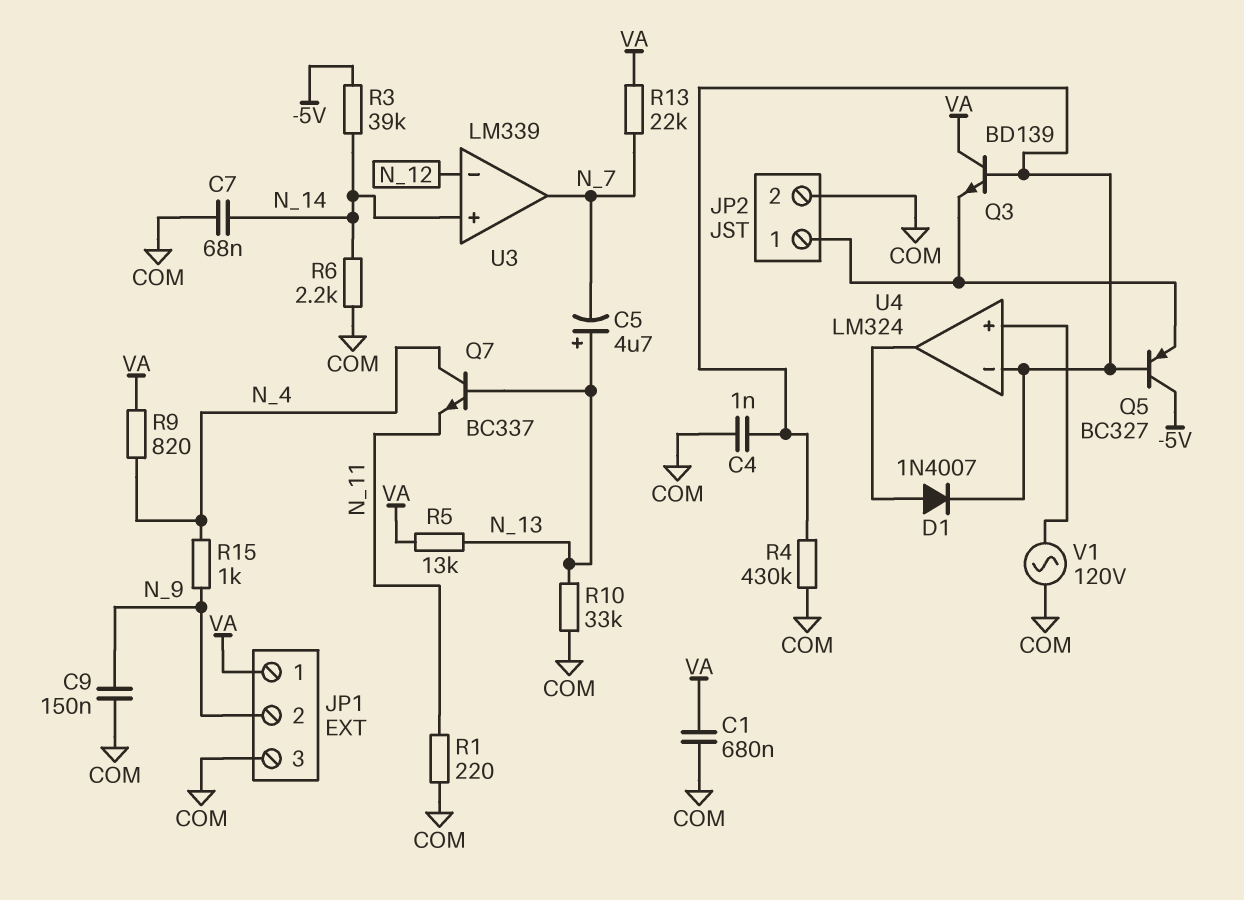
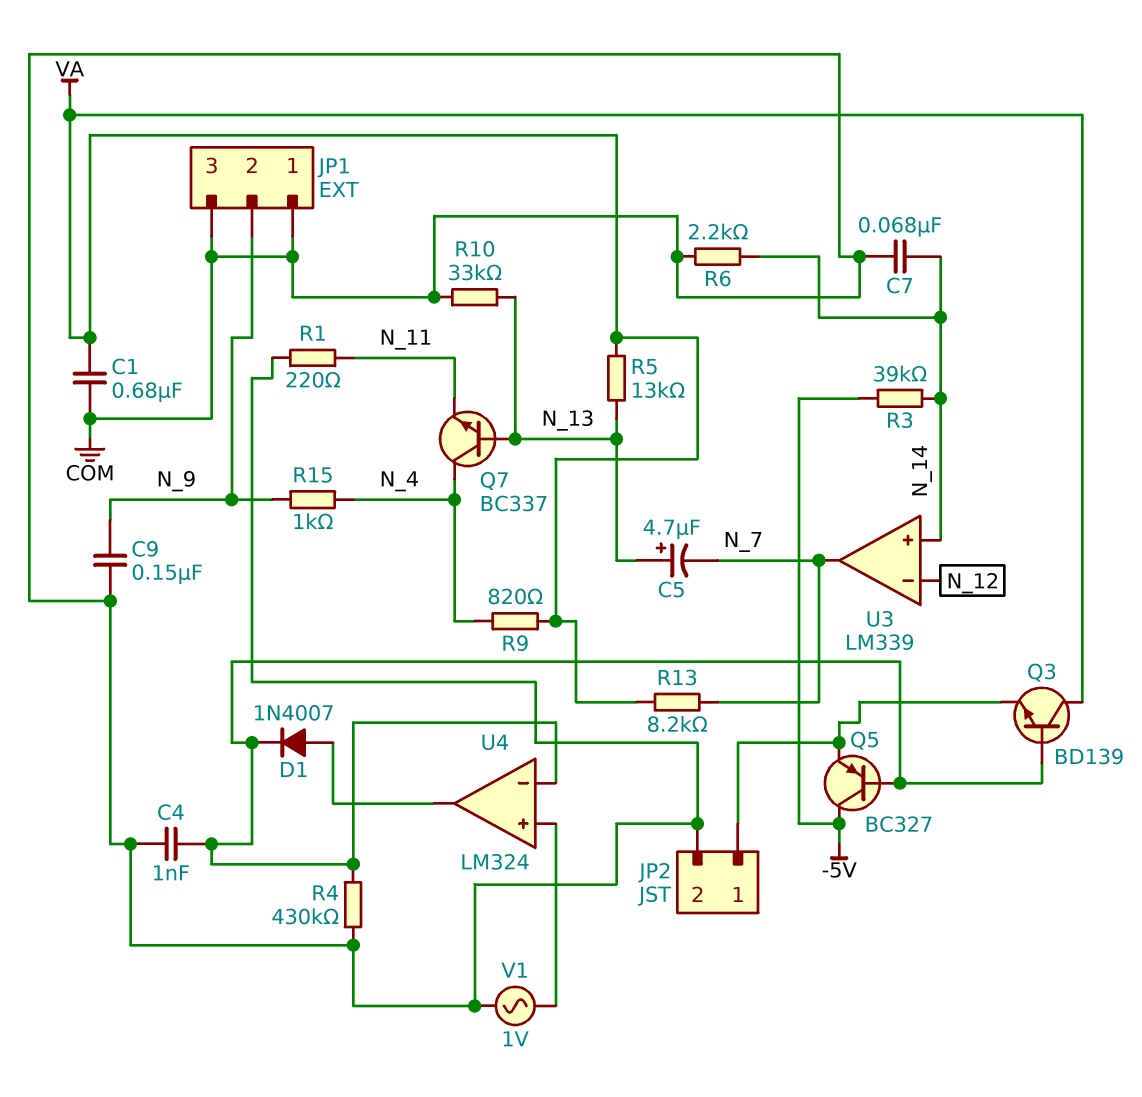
JP1 pin 1: VA -> COM
R13: 22k (N_7, VA) -> 8.2k (N_7, VA)
V1: AC 120V (COM, U4/in+) -> AC 1V (COM, U4/in+)

